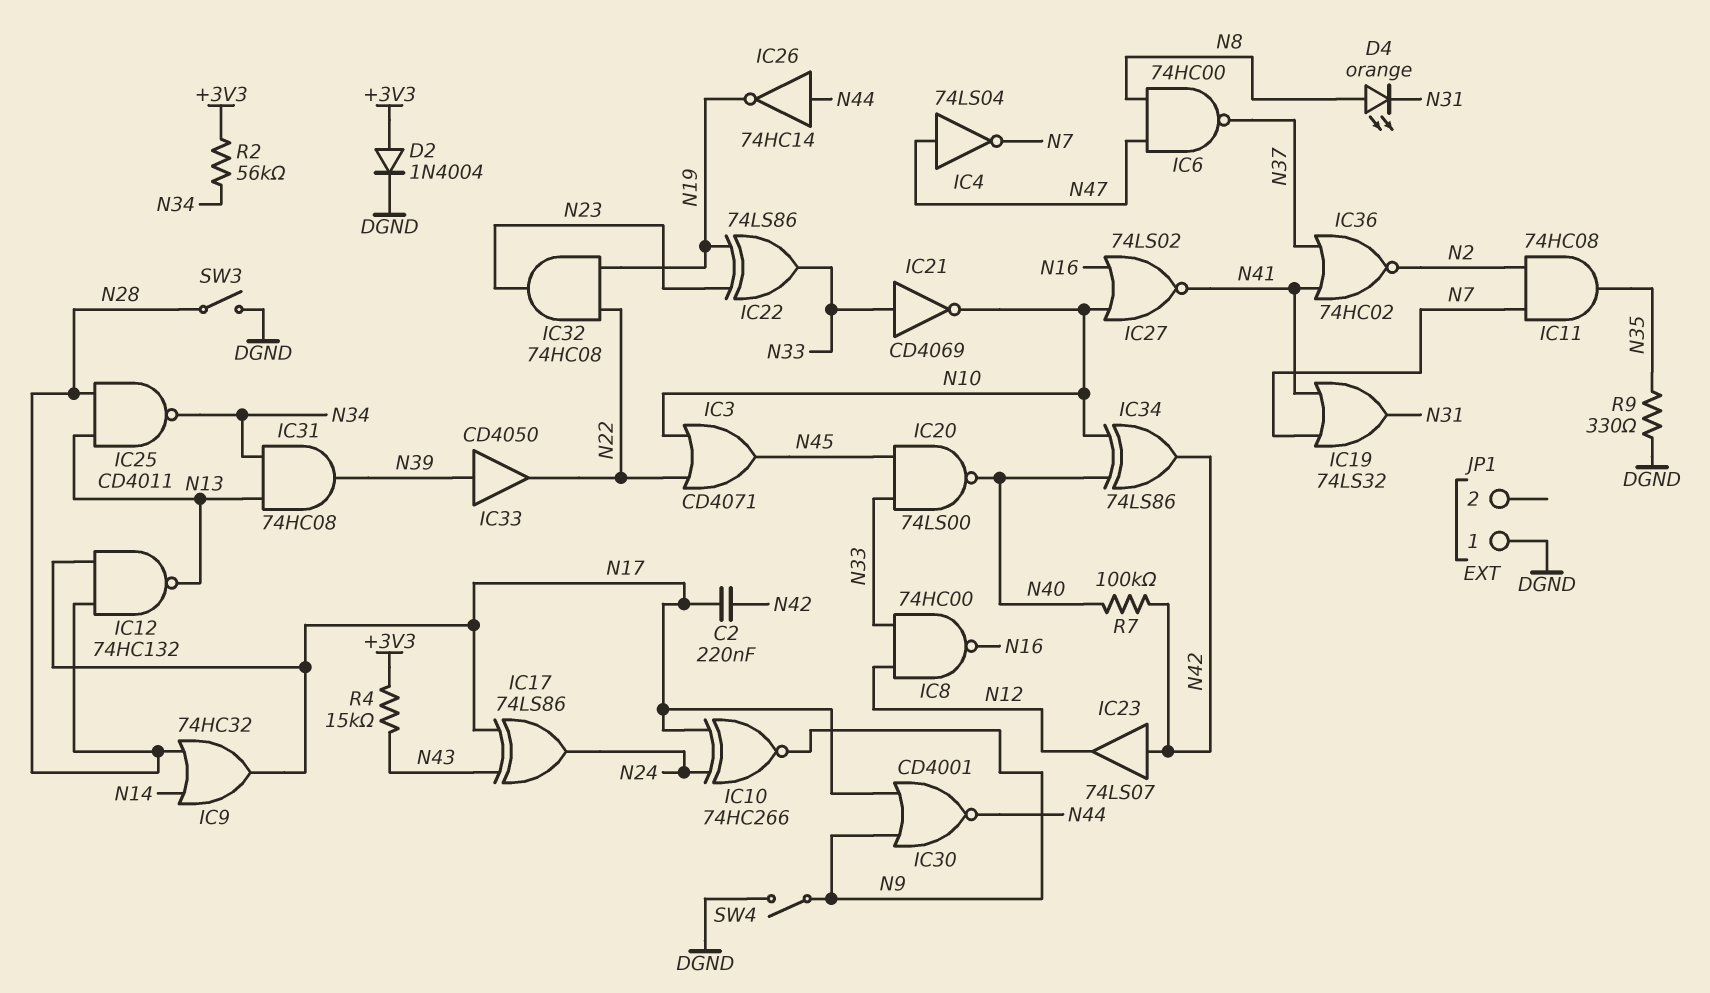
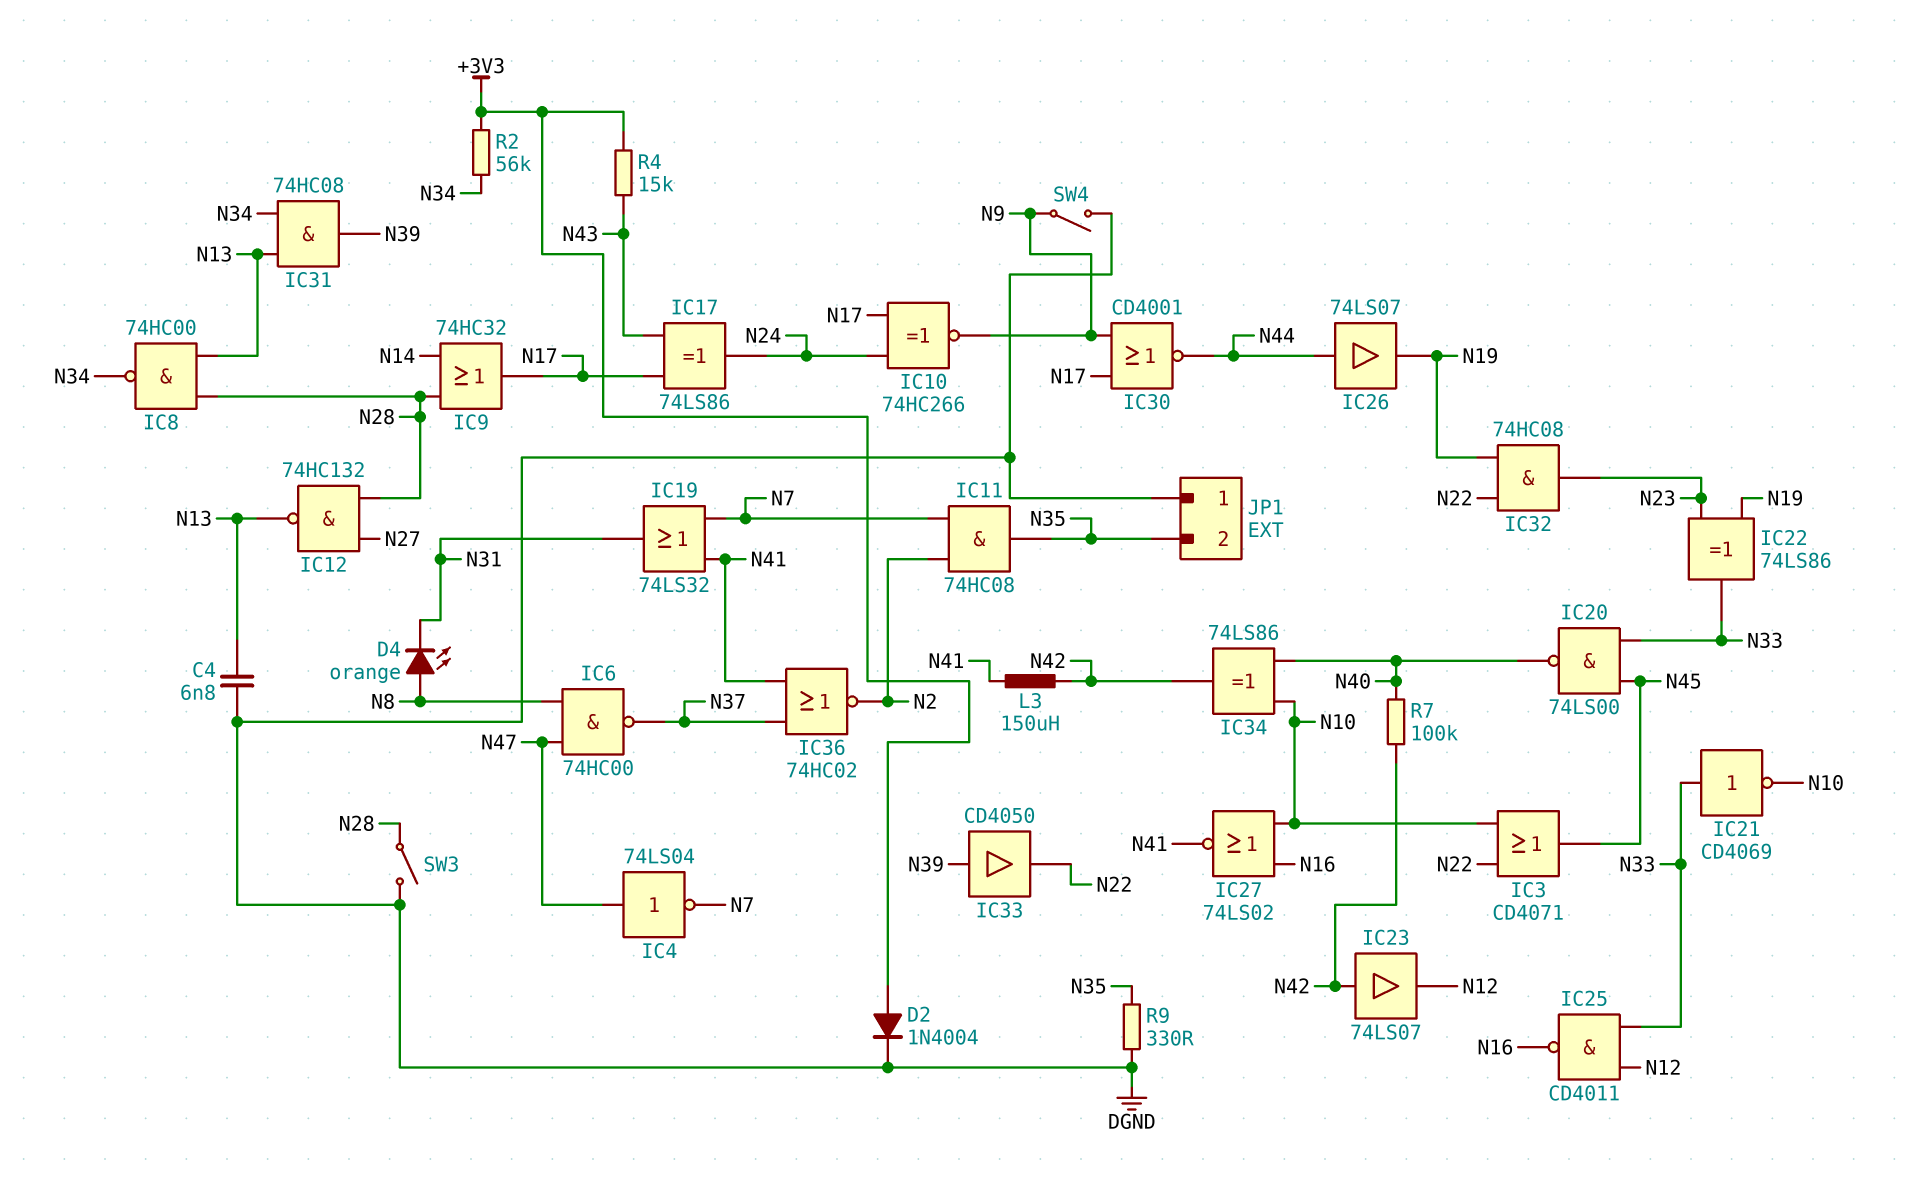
C2: 220nF (N17, N42) -> none
C4: none -> 6.8nF (DGND, N13)
IC8: NAND 74HC00 (in N12, in N33, out N16) -> NAND 74HC00 (in N13, in N28, out N34)
IC12: NAND 74HC132 (in N17, in N28, out N13) -> NAND 74HC132 (in N27, in N28, out N13)
IC25: NAND CD4011 (in N13, in N28, out N34) -> NAND CD4011 (in N12, in N33, out N16)
IC26: NOT 74HC14 (in N44, out N19) -> buffer 74LS07 (in N44, out N19)
JP1 pin 2: none -> N35
L3: none -> 150uH (N41, N42)

